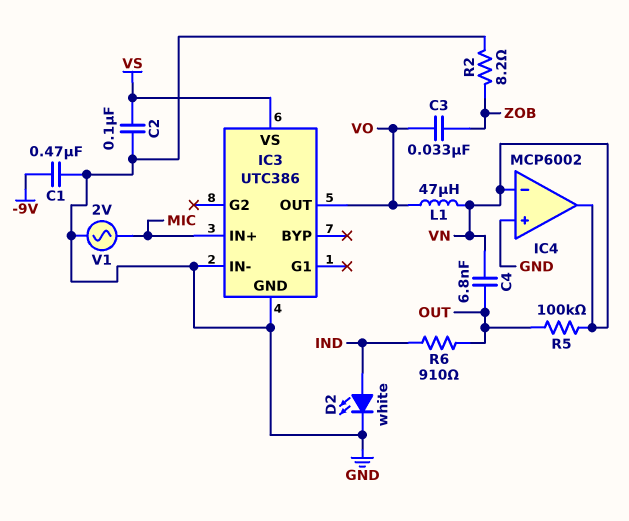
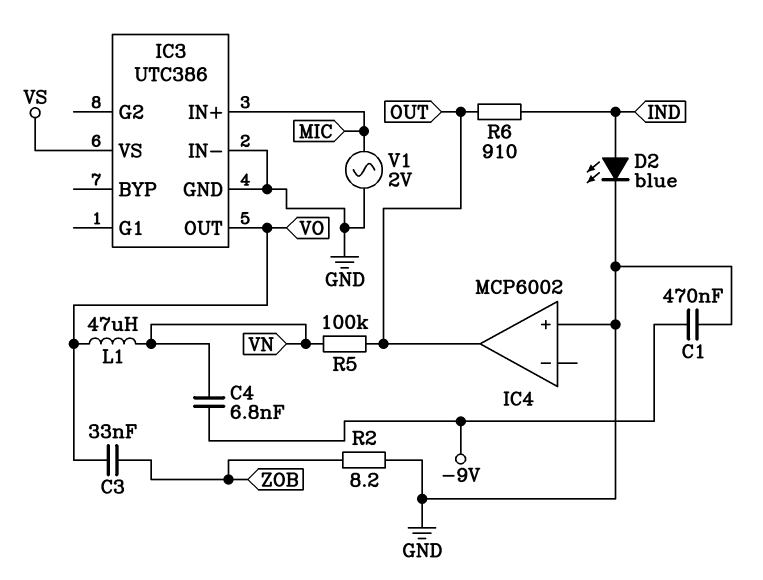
C2: 100nF (GND, VS) -> none
C4: 6.8nF (OUT, VN) -> 6.8nF (-9V, VN)
D2: LED white (A IND, K GND) -> LED blue (A IND, K GND)
IC4 pin in-: VN -> none
IC4 pin out: VN -> OUT

